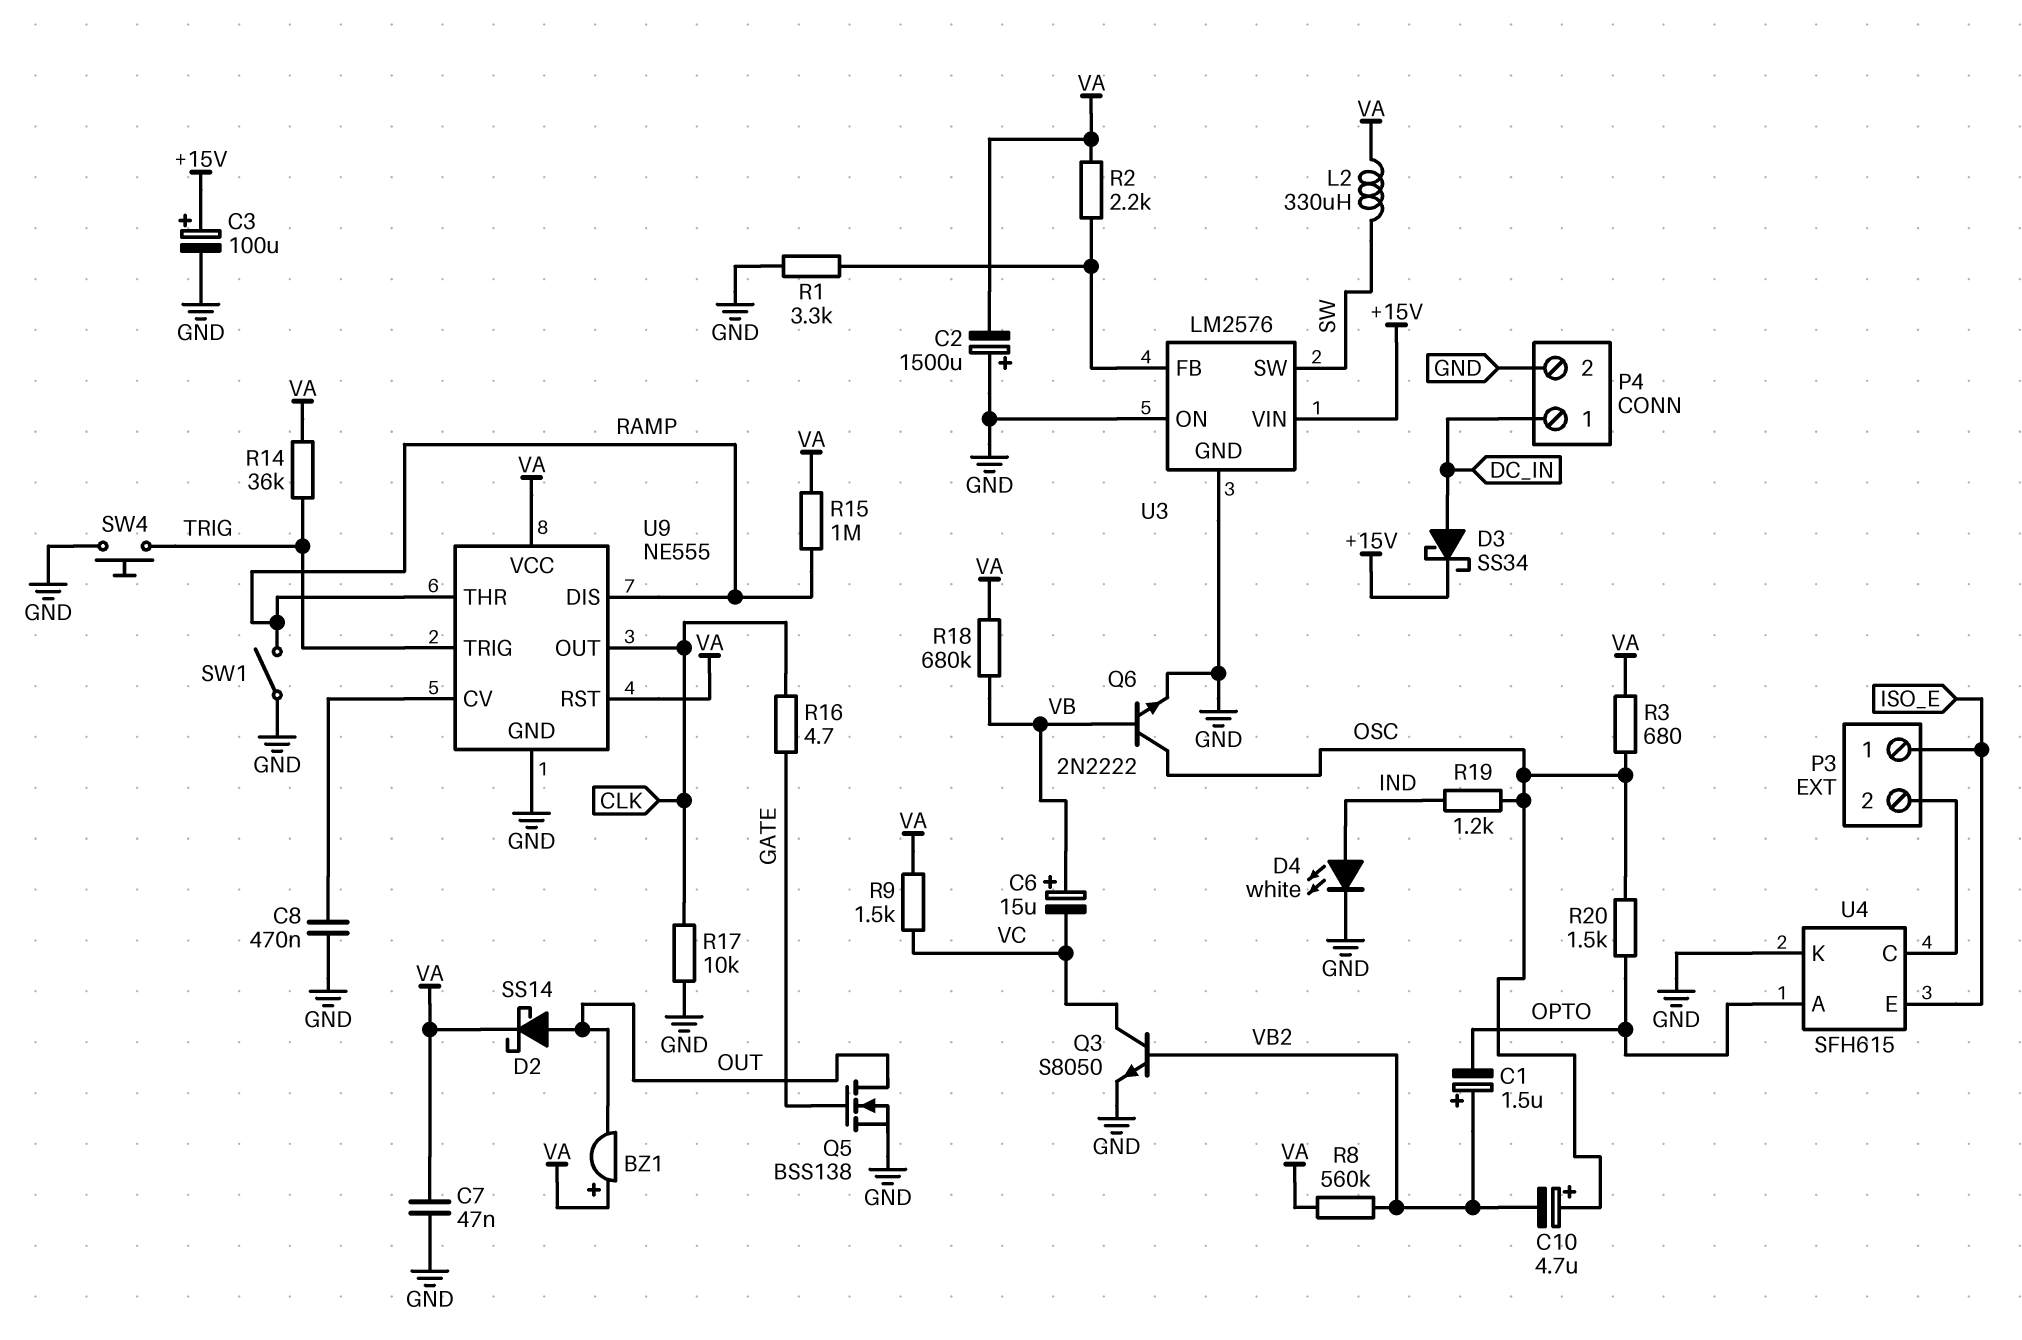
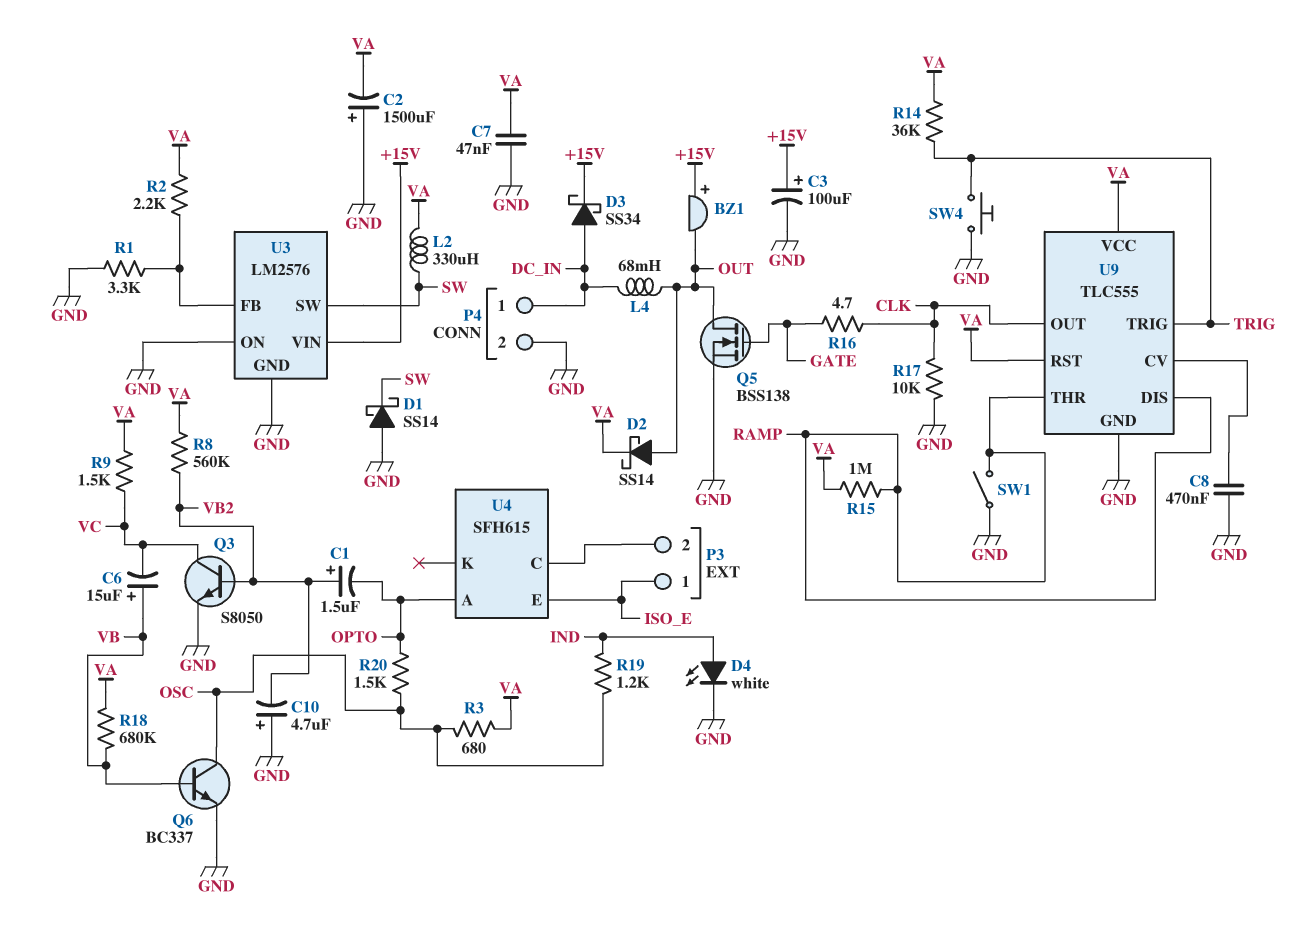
BZ1: buzzer (plus VA, minus OUT) -> buzzer (plus +15V, minus OUT)
C10: 4.7uF (plus OSC, minus VB2) -> 4.7uF (plus GND, minus VB2)
D1: none -> schottky SS14 (A GND, K SW)
L4: none -> 68mH (DC_IN, OUT)
Q6: NPN 2N2222 (B VB, C OSC, E GND) -> NPN BC337 (B VB, C OSC, E GND)
U4 pin K: GND -> none
U9: NE555 -> TLC555

